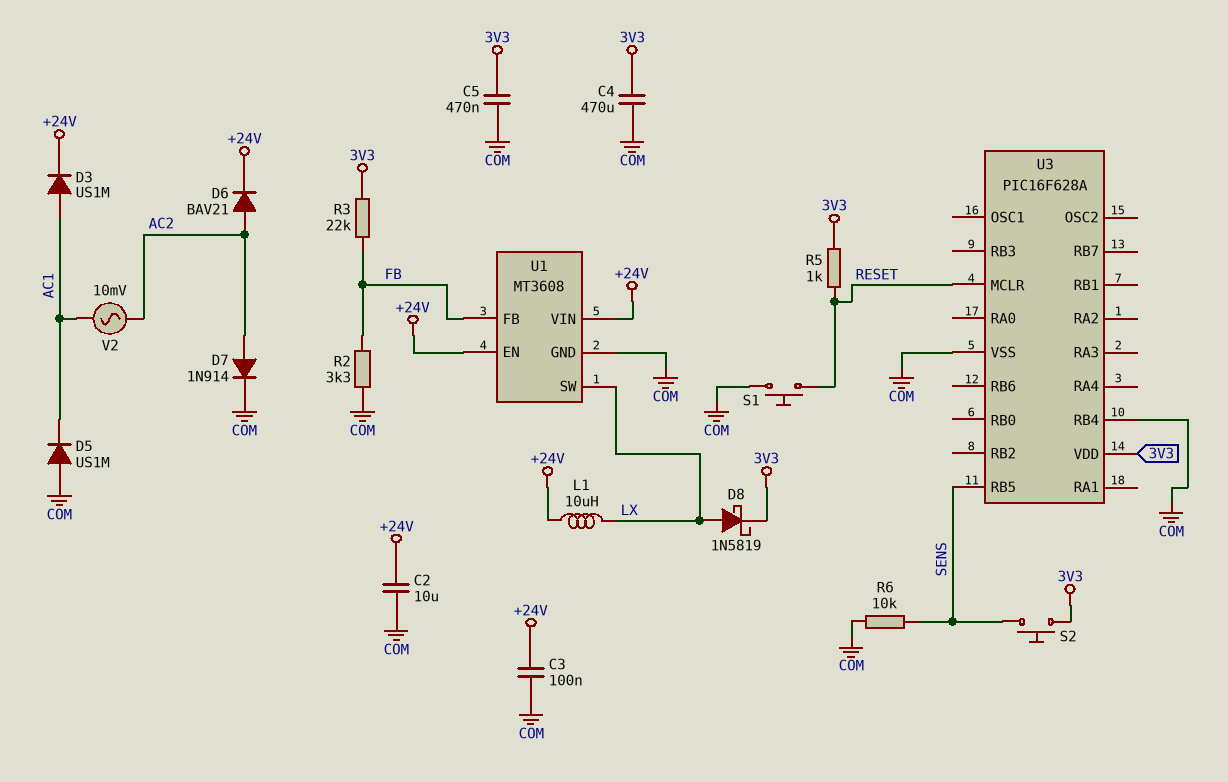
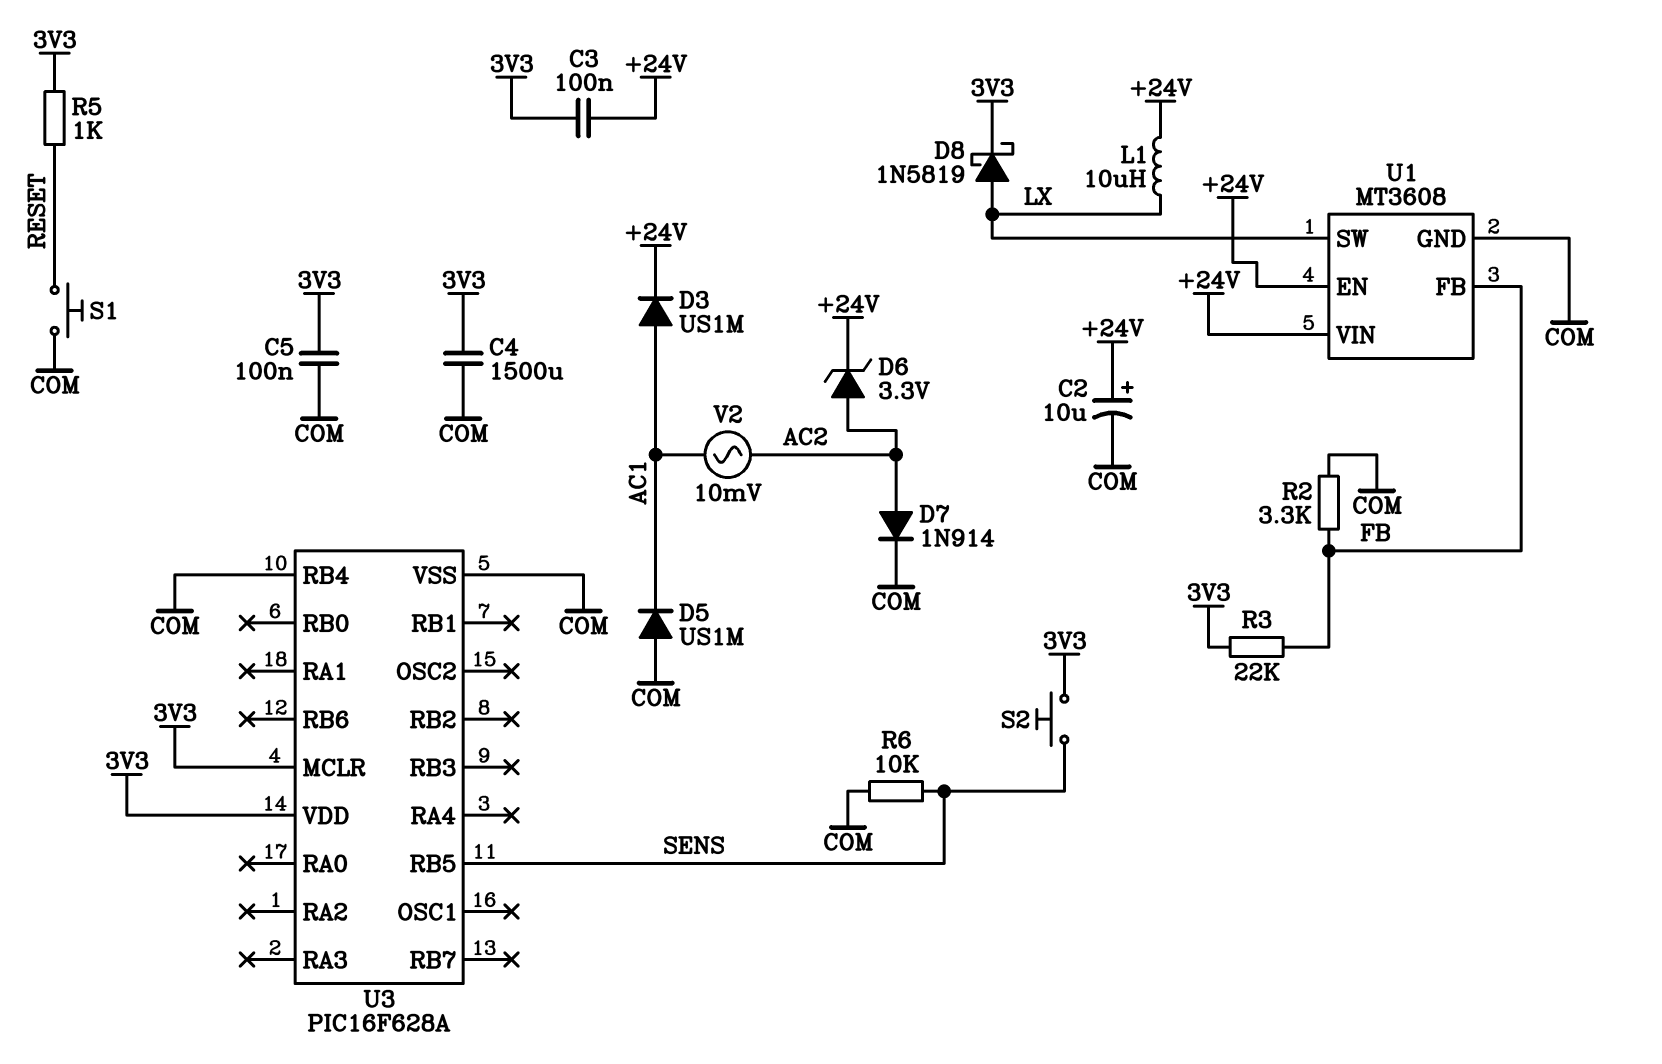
C2: 10uF (+24V, COM) -> 10uF (plus +24V, minus COM)
C3: 100nF (+24V, COM) -> 100nF (+24V, 3V3)
C4: 470uF (3V3, COM) -> 1500uF (3V3, COM)
C5: 470nF (3V3, COM) -> 100nF (3V3, COM)
D6: diode BAV21 (A AC2, K +24V) -> zener 3.3V (A AC2, K +24V)
U3 pin MCLR: RESET -> 3V3

